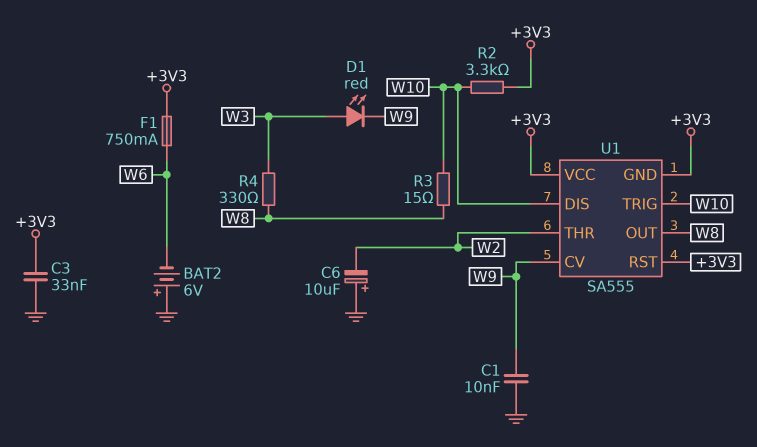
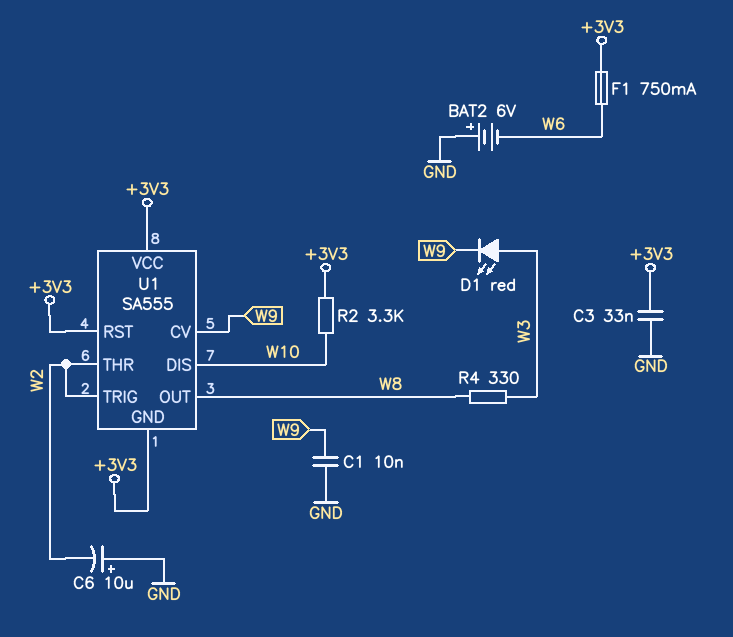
R3: 15 (W8, W10) -> none
U1 pin TRIG: W10 -> W2

